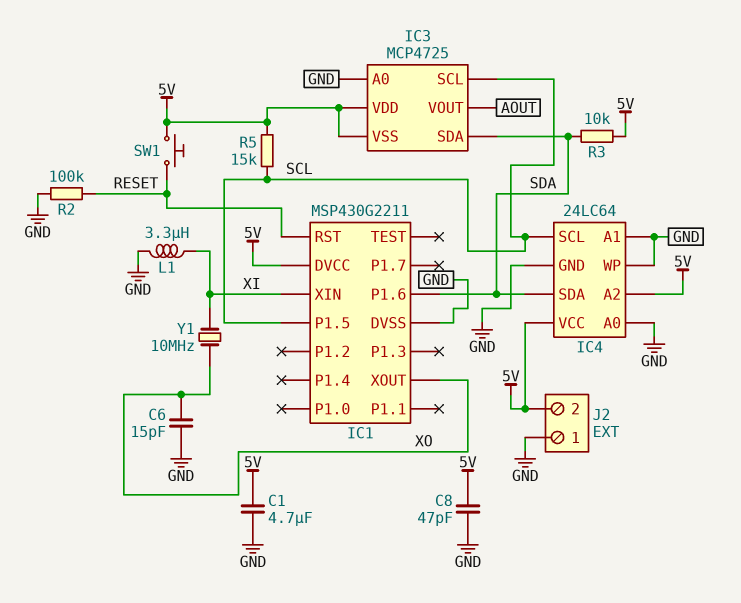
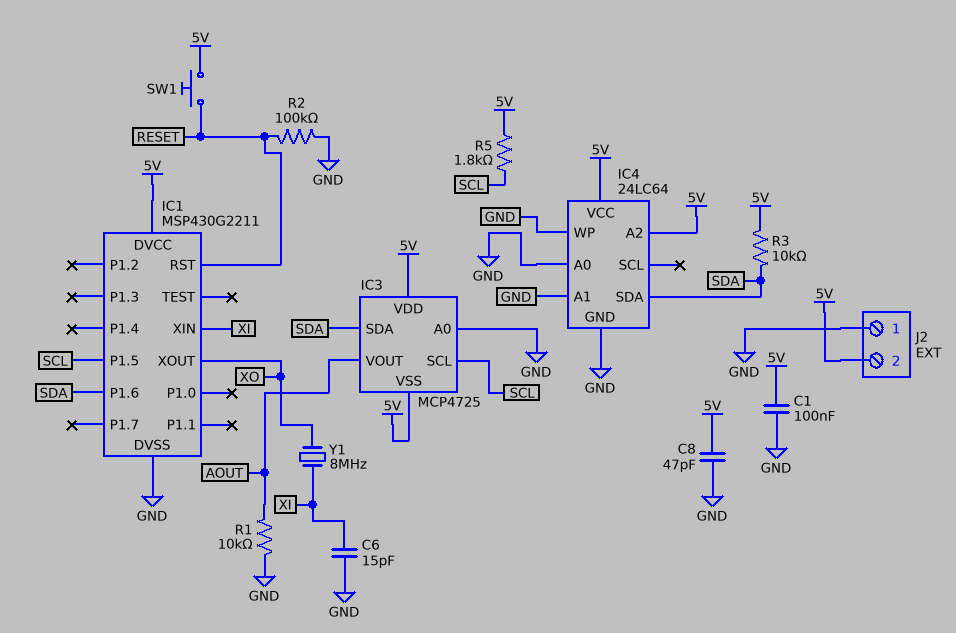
C1: 4.7uF (5V, GND) -> 100nF (5V, GND)
C6: 15pF (GND, XO) -> 15pF (GND, XI)
IC4 pin SCL: SCL -> none
L1: 3.3uH (GND, XI) -> none
R1: none -> 10k (AOUT, GND)
R5: 15k (5V, SCL) -> 1.8k (5V, SCL)
Y1: 10MHz (XI, XO) -> 8MHz (XI, XO)

